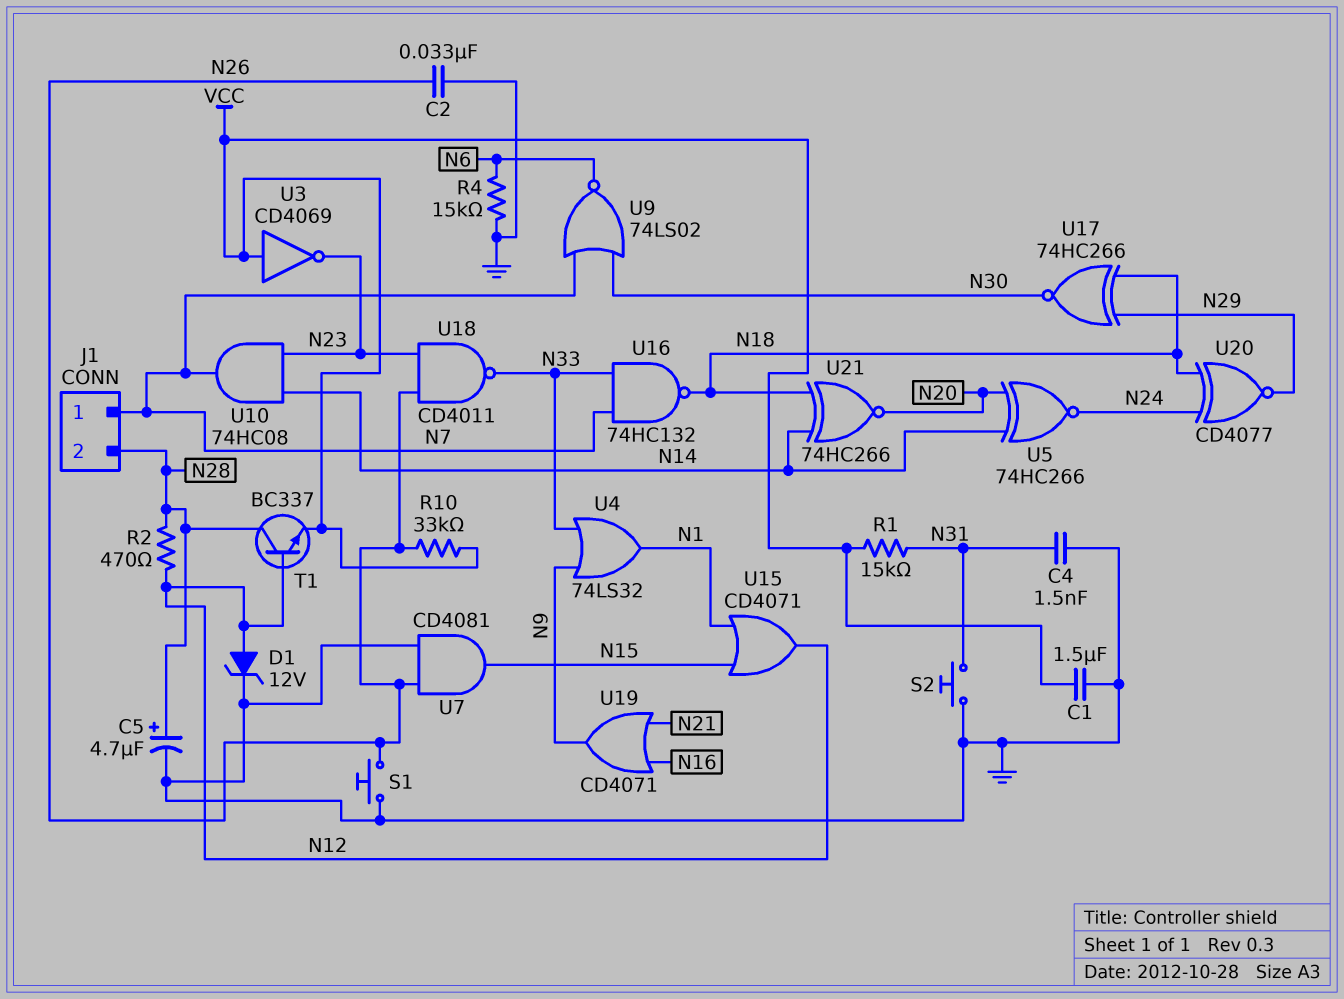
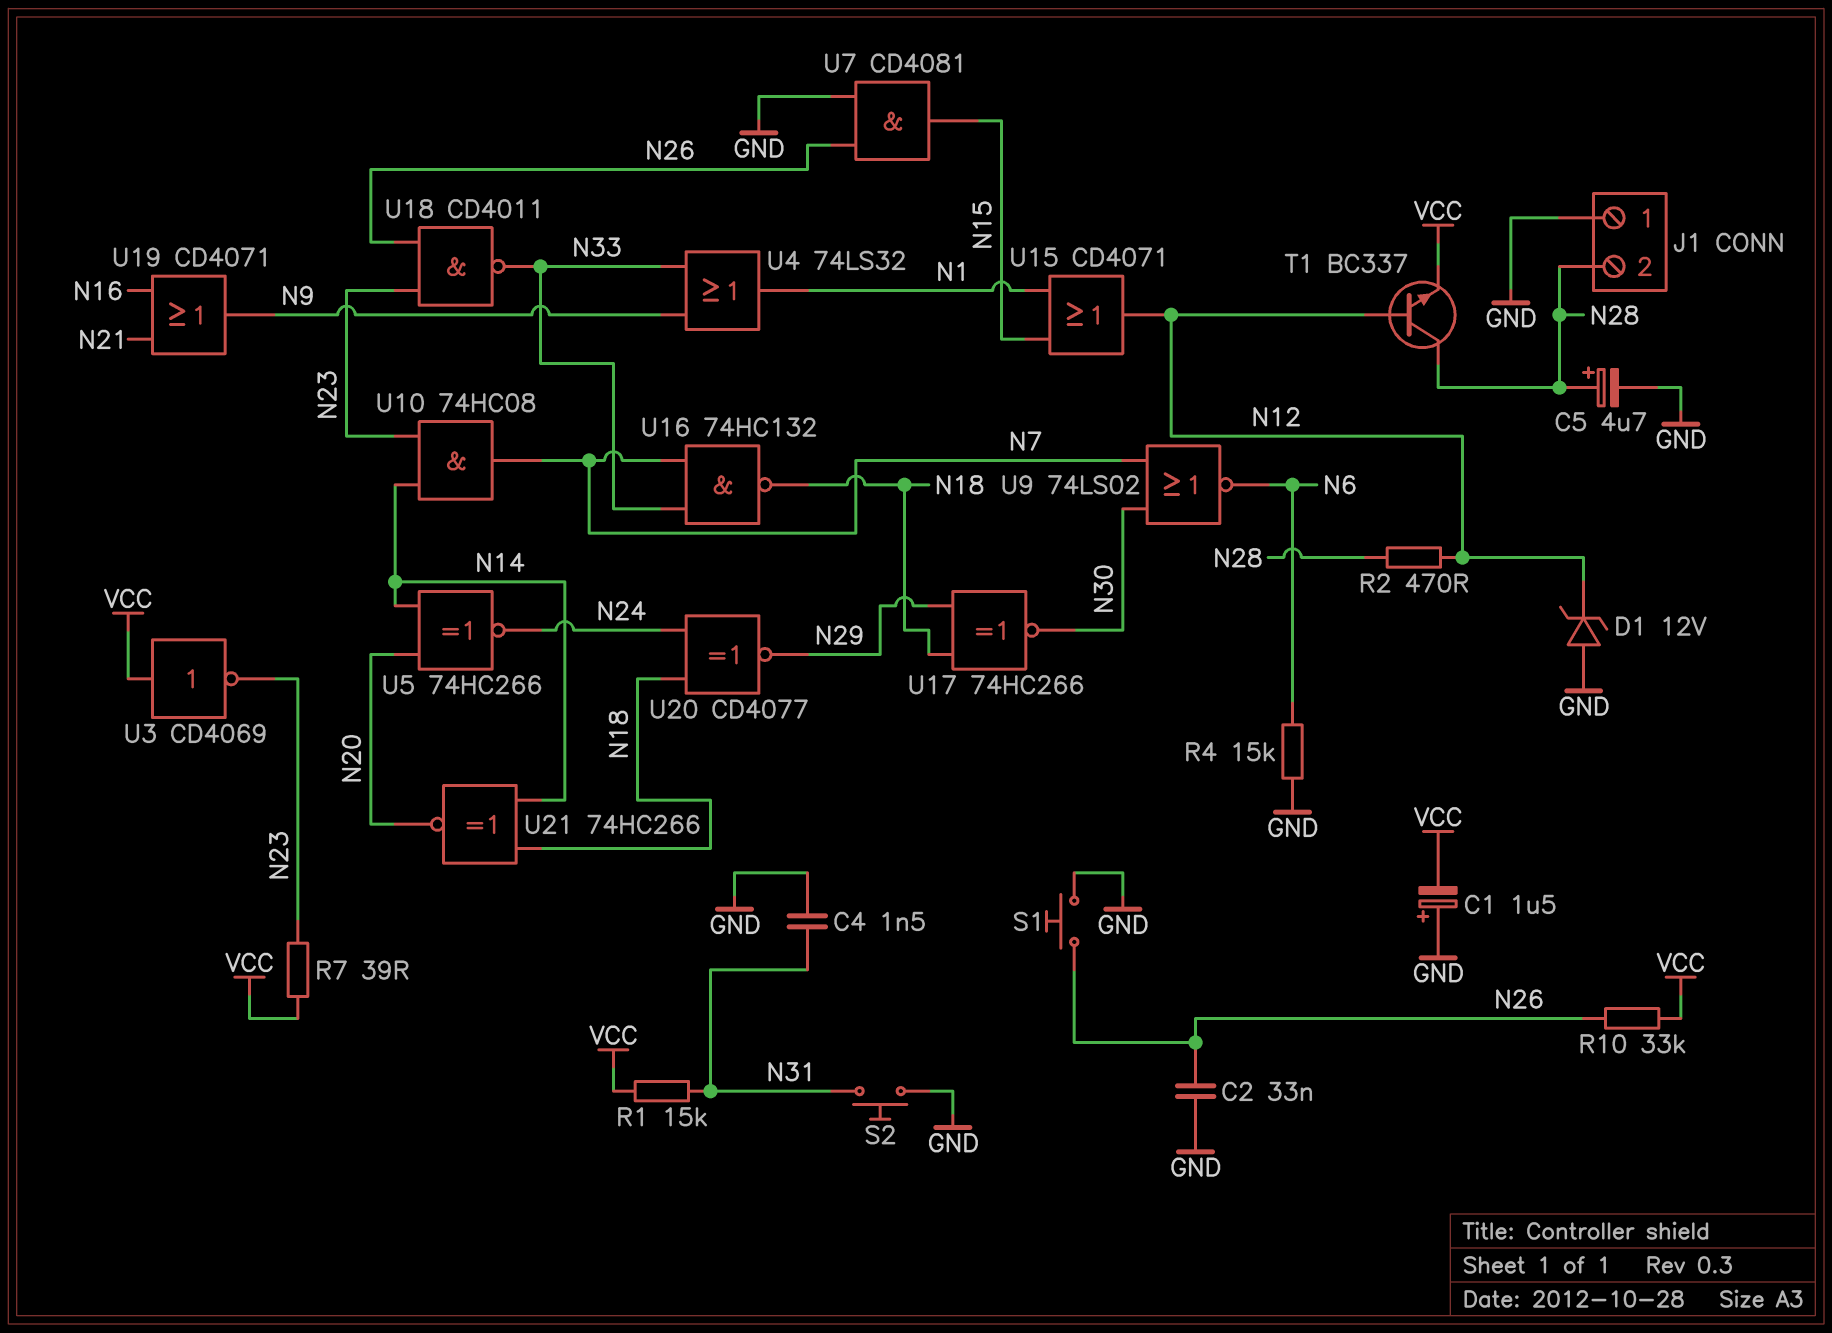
C1: 1.5uF (GND, VCC) -> 1.5uF (plus GND, minus VCC)
D1: zener 12V (A N12, K GND) -> zener 12V (A GND, K N12)
J1 pin 1: N7 -> GND
R7: none -> 39 (N23, VCC)

